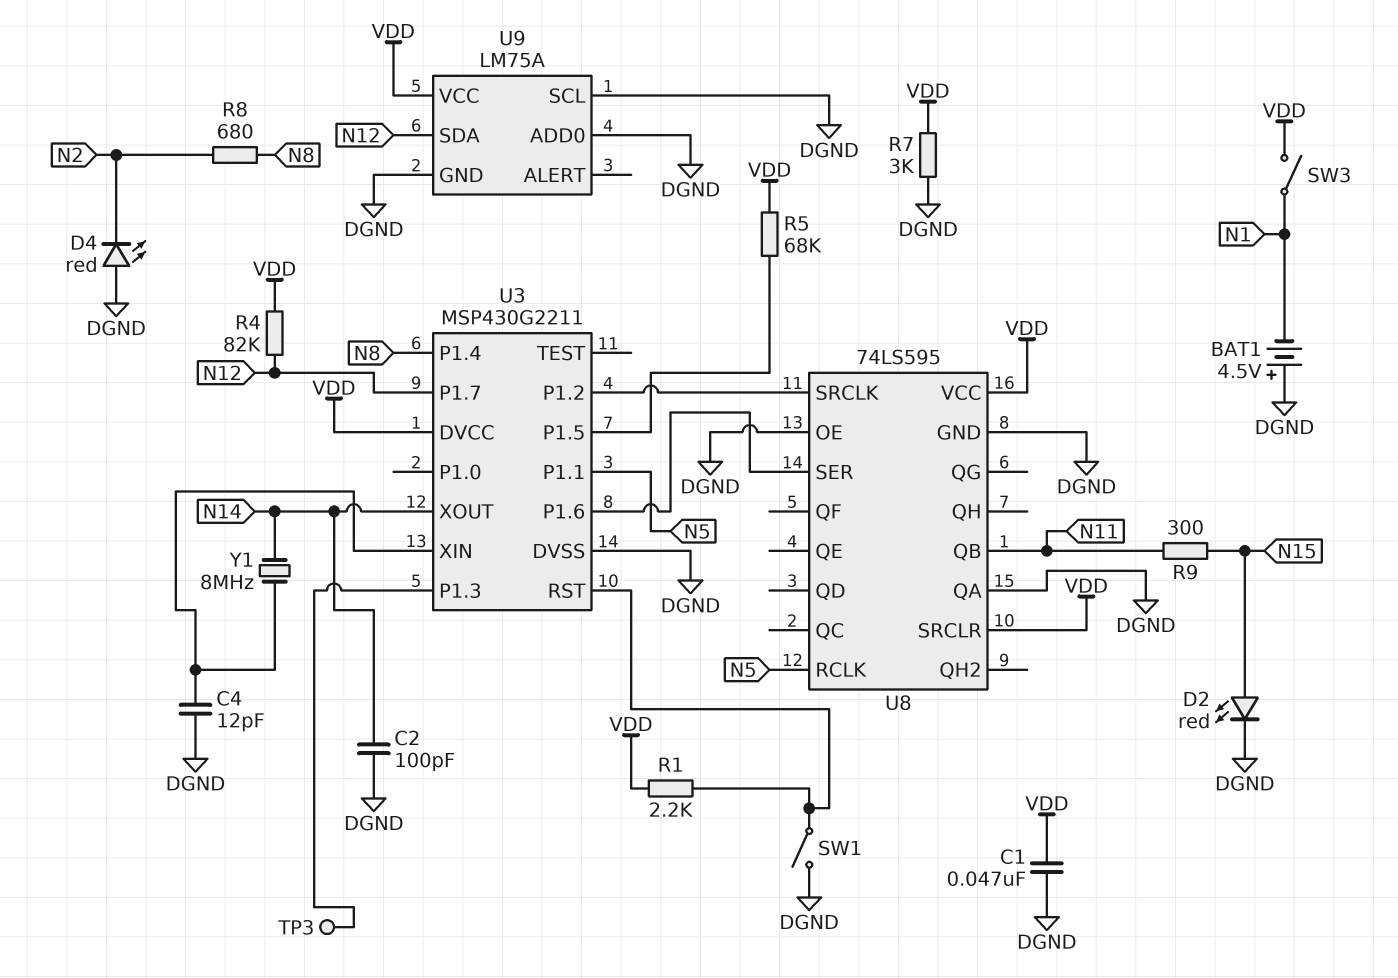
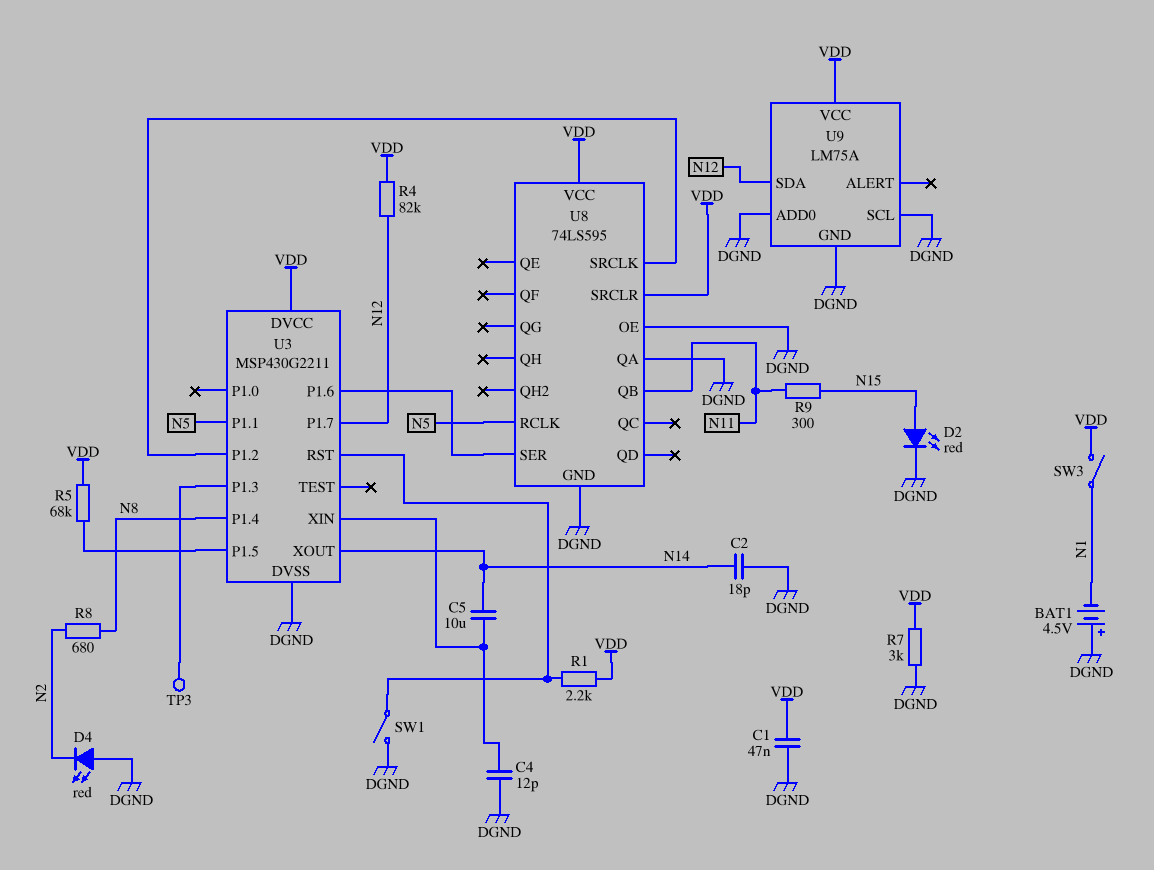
C2: 100pF (DGND, N14) -> 18pF (DGND, N14)
C5: none -> 10uF (N14, U3/XIN)
Y1: 8MHz (N14, U3/XIN) -> none

